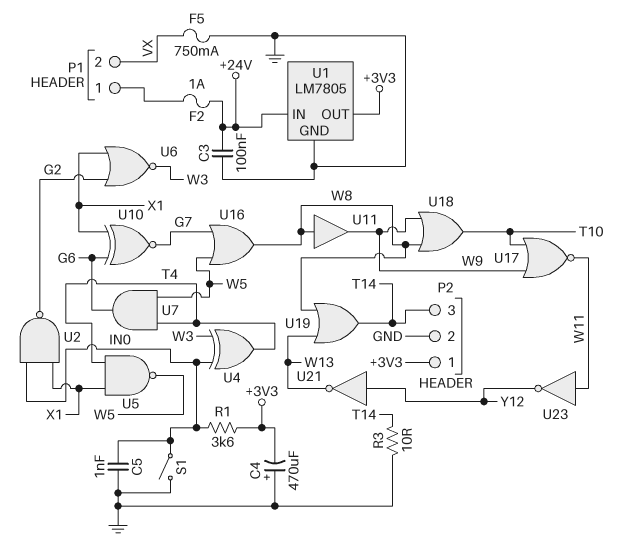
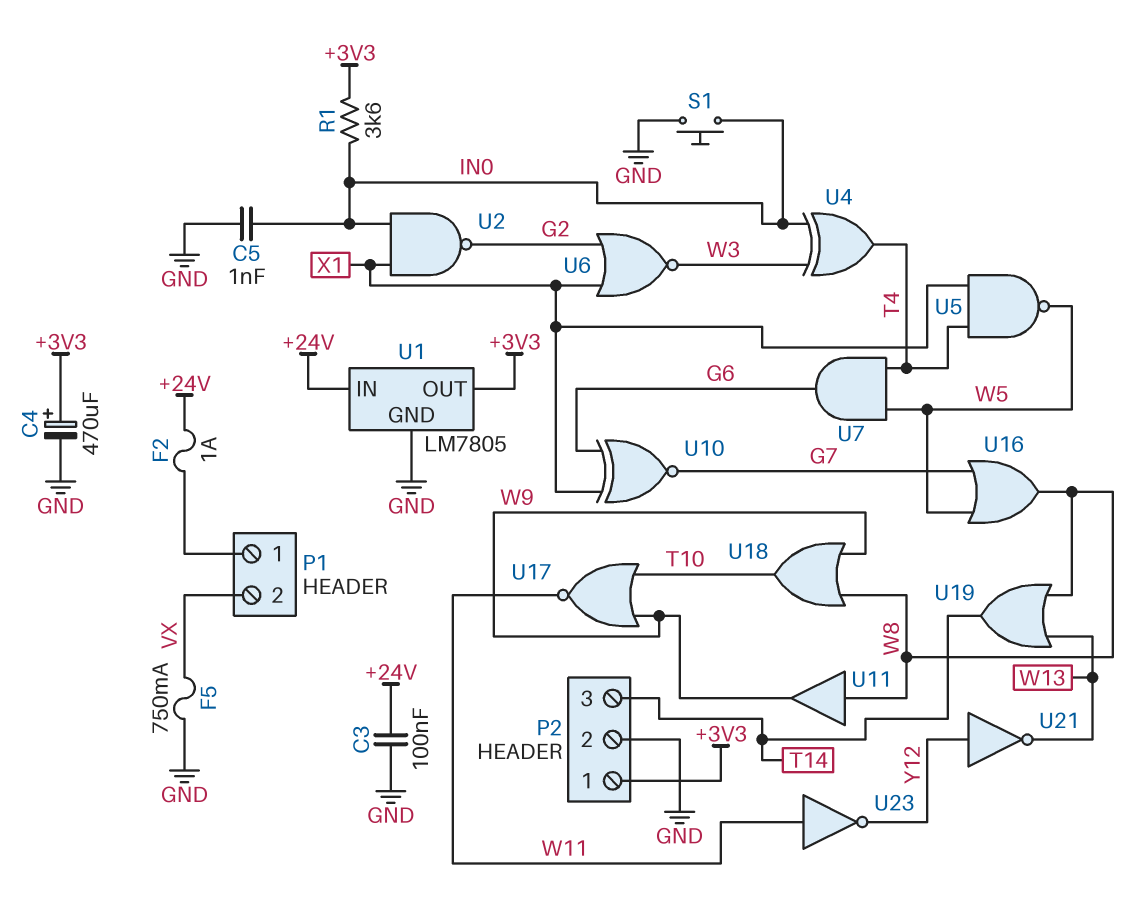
C4: 470uF (plus GND, minus +3V3) -> 470uF (plus +3V3, minus GND)
R3: 10 (GND, T14) -> none
S1: switch (GND, IN0) -> button (GND, IN0)

